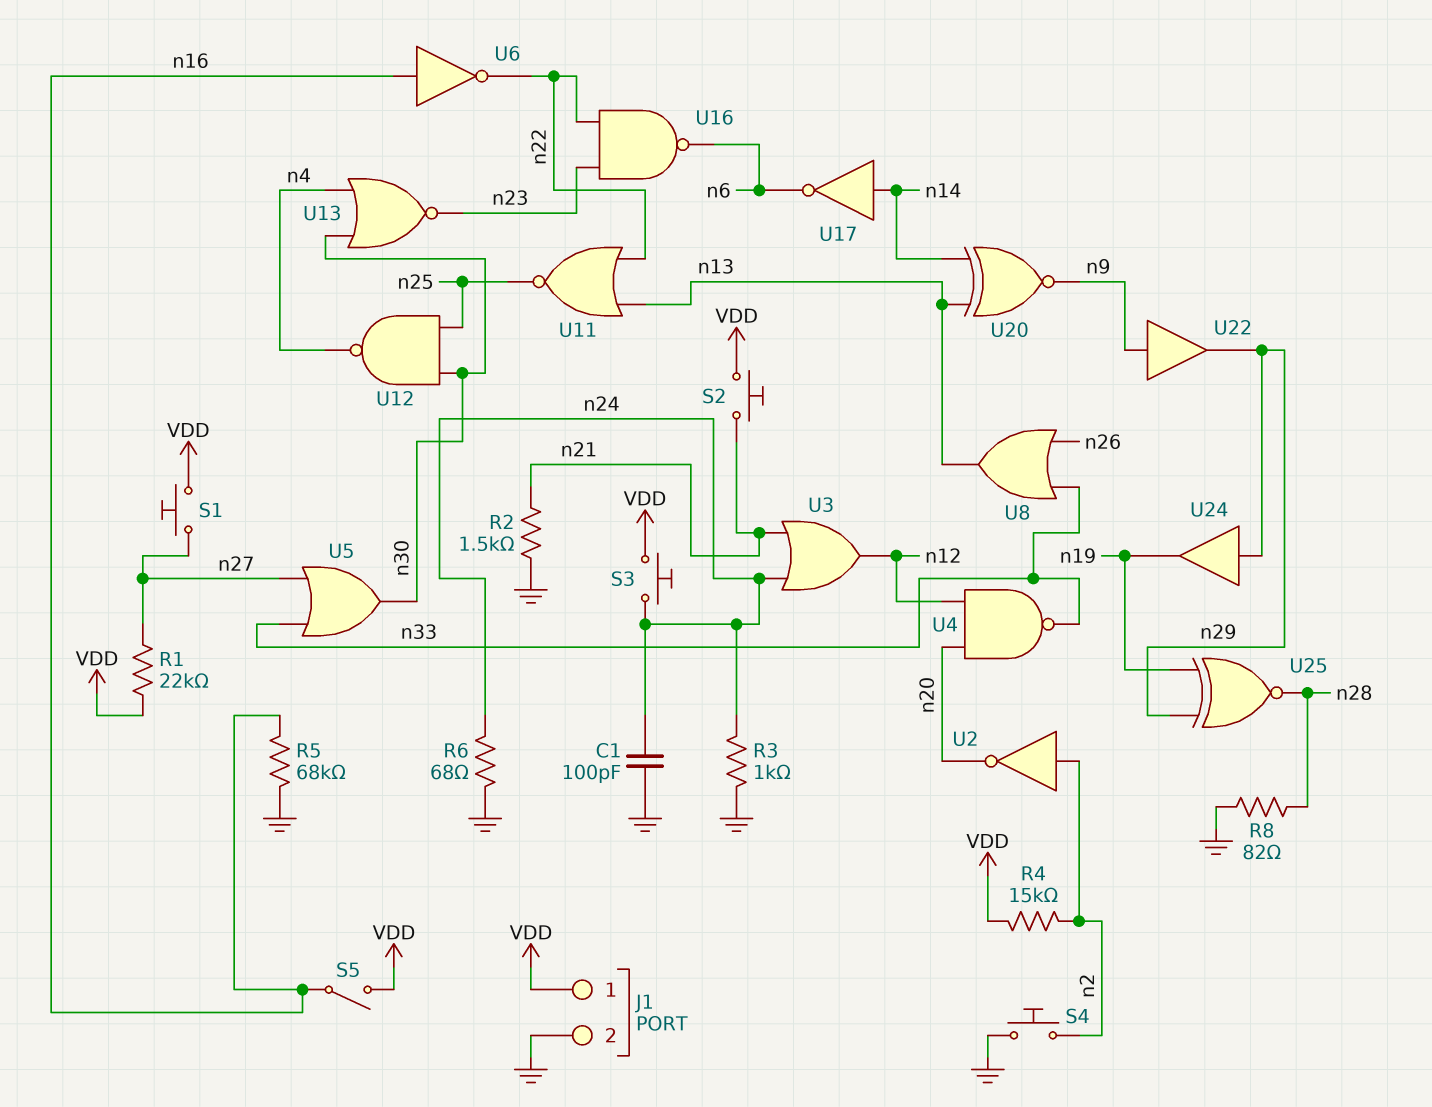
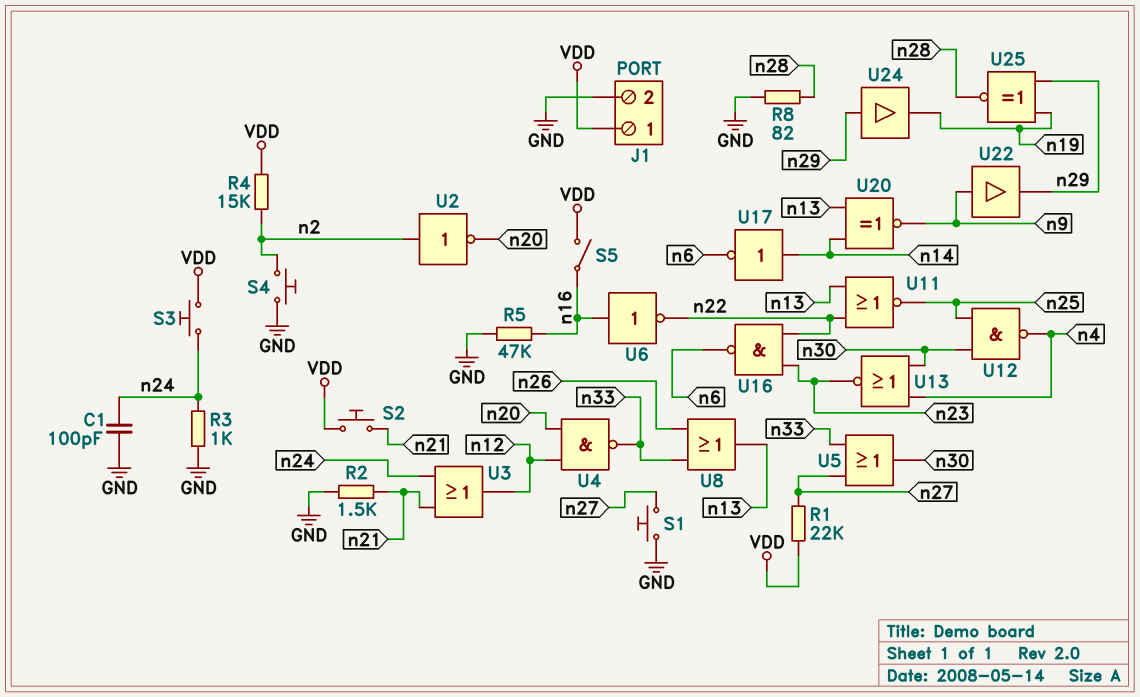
R5: 68k (GND, n16) -> 47k (GND, n16)
R6: 68 (GND, n24) -> none
S1: button (VDD, n27) -> button (GND, n27)

